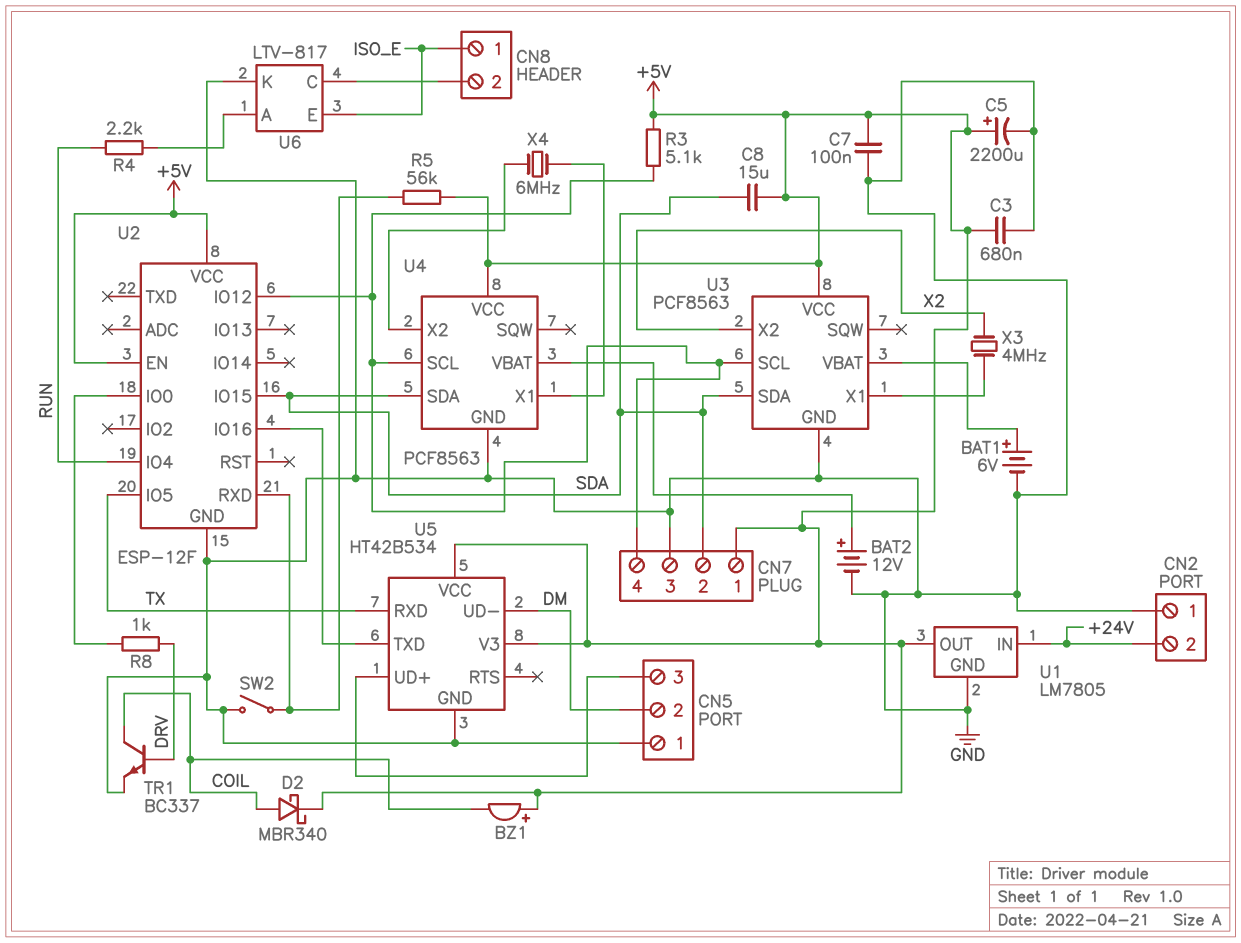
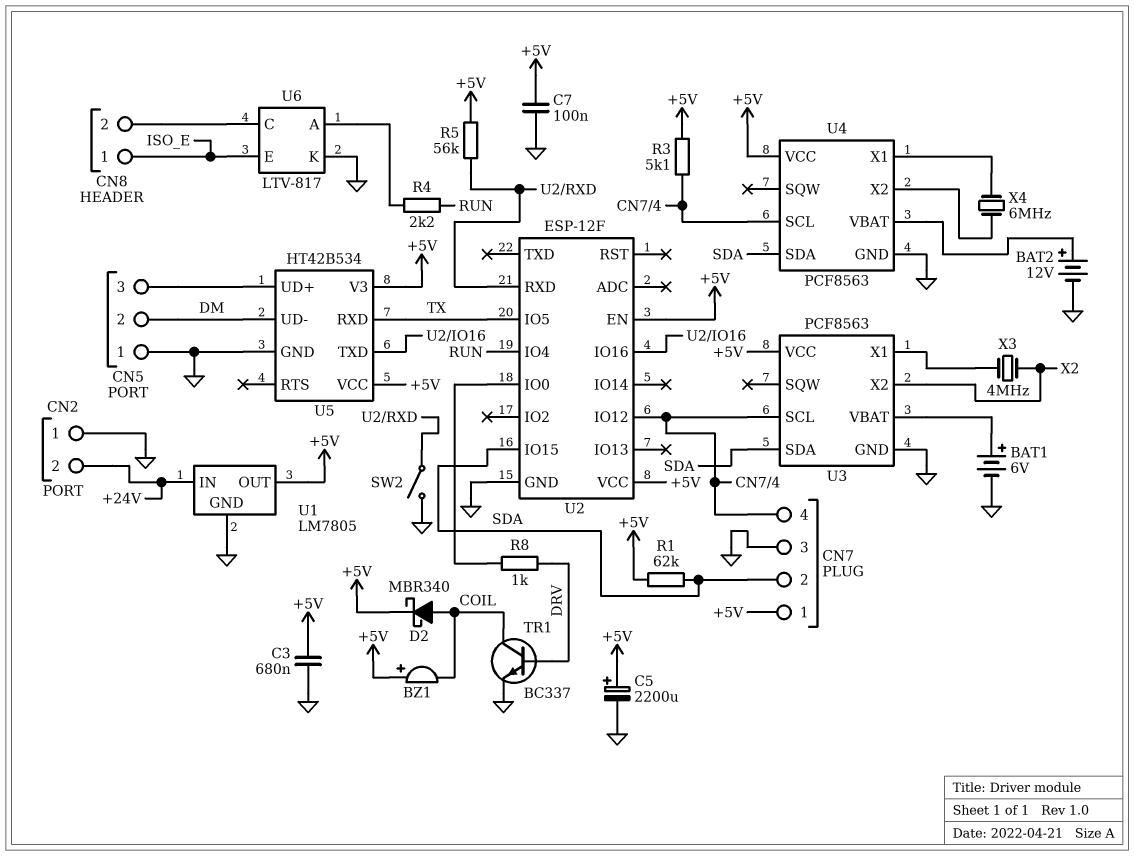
C8: 15uF (+5V, SDA) -> none
R1: none -> 62k (+5V, SDA)

